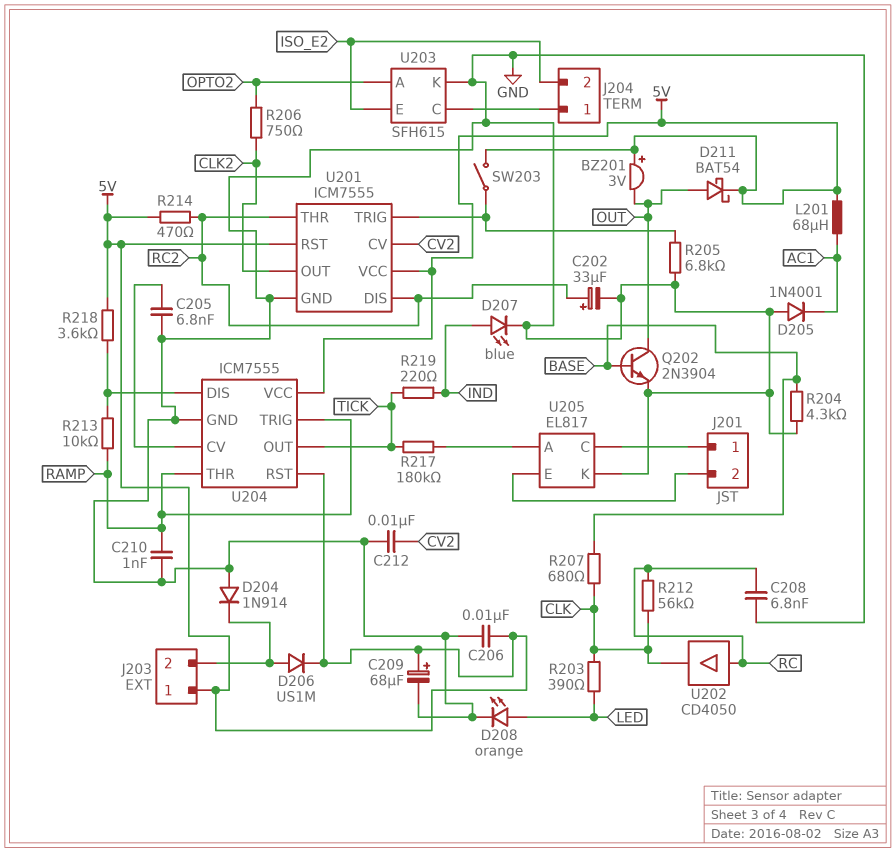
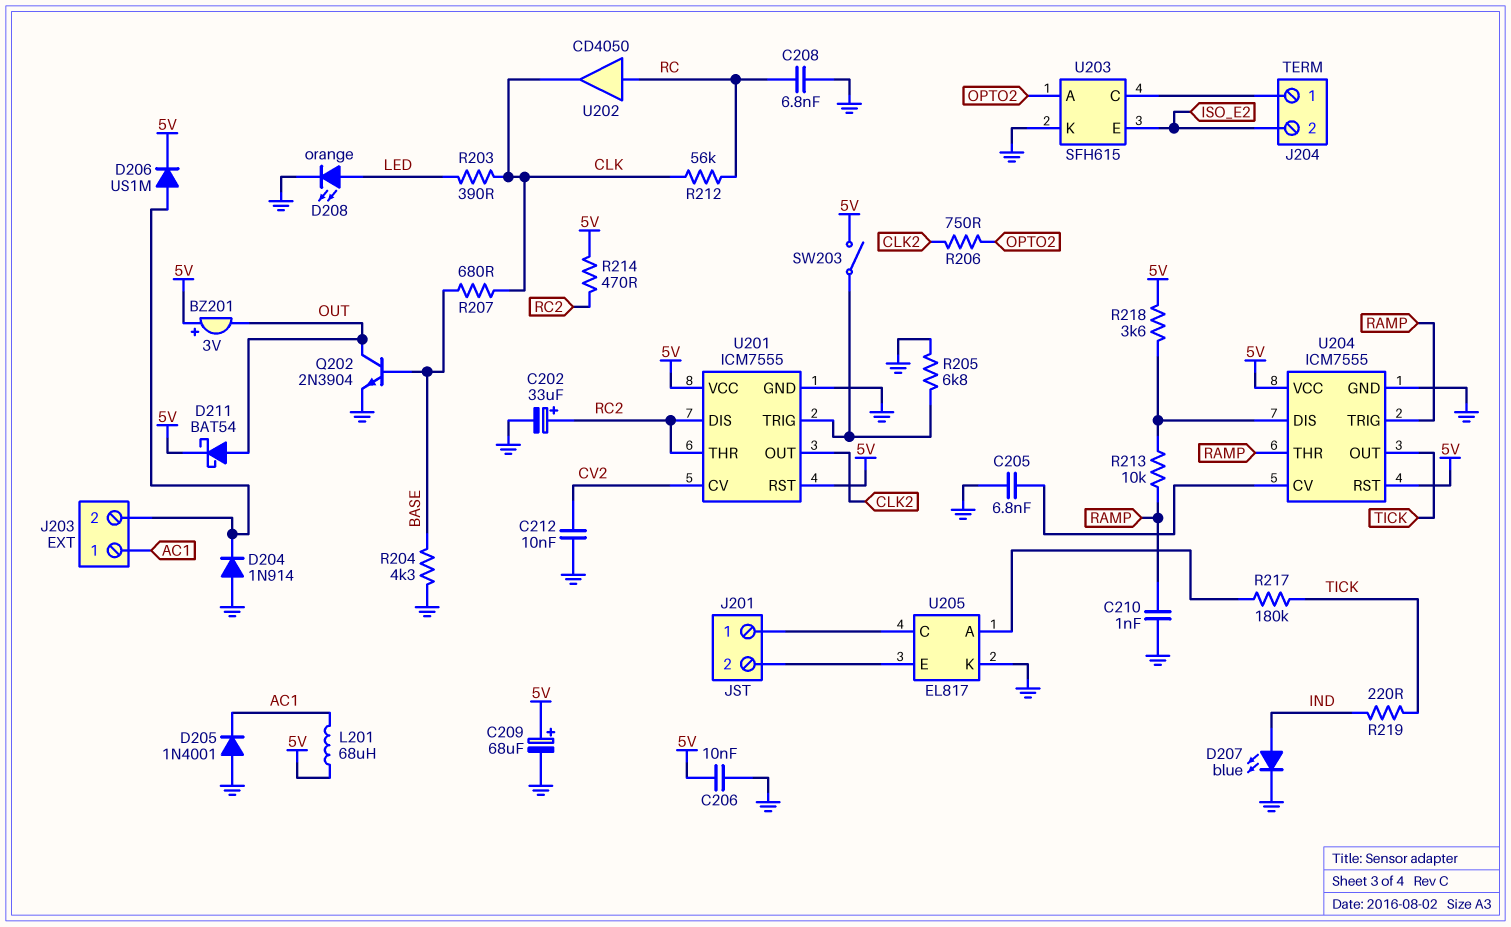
J203 pin 1: 5V -> AC1

